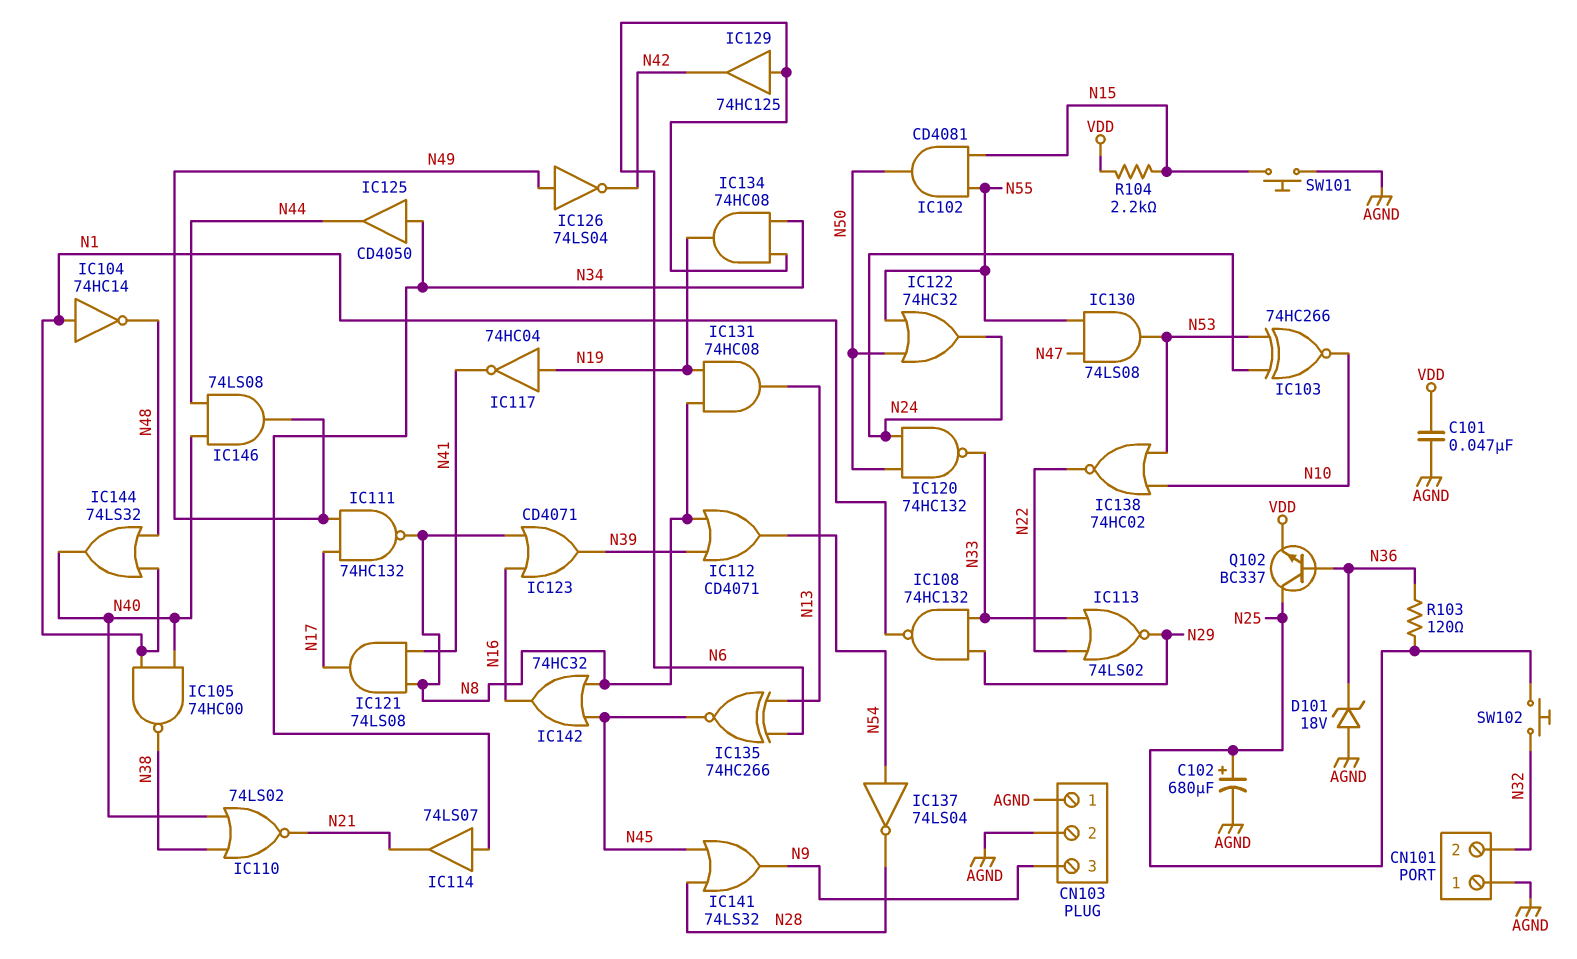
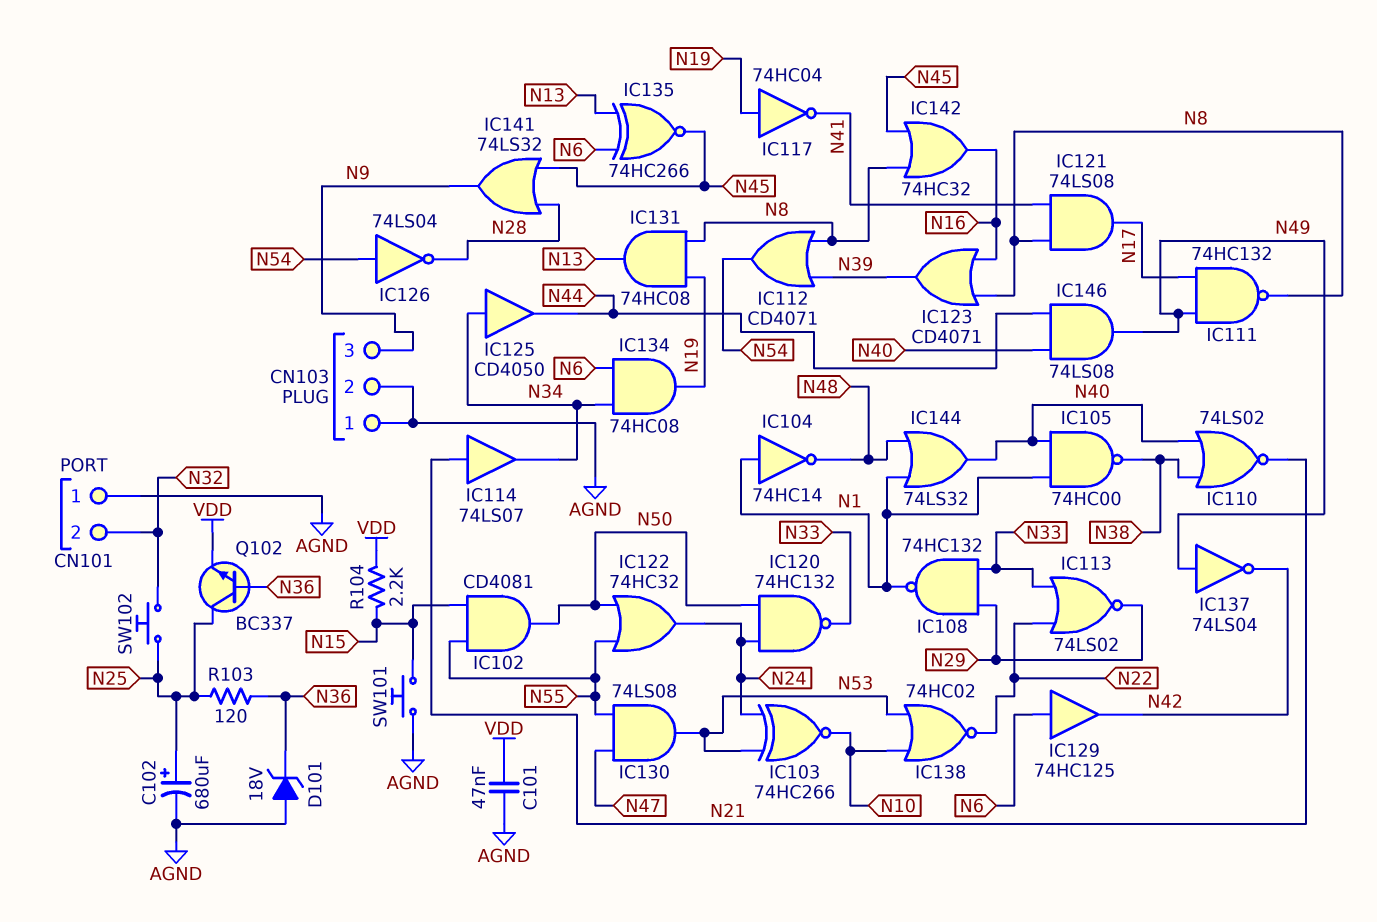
IC114: buffer 74LS07 (in N34, out N21) -> buffer 74LS07 (in N21, out N34)
IC126: NOT 74LS04 (in N49, out N42) -> NOT 74LS04 (in N54, out N28)
IC137: NOT 74LS04 (in N54, out N28) -> NOT 74LS04 (in N49, out N42)

